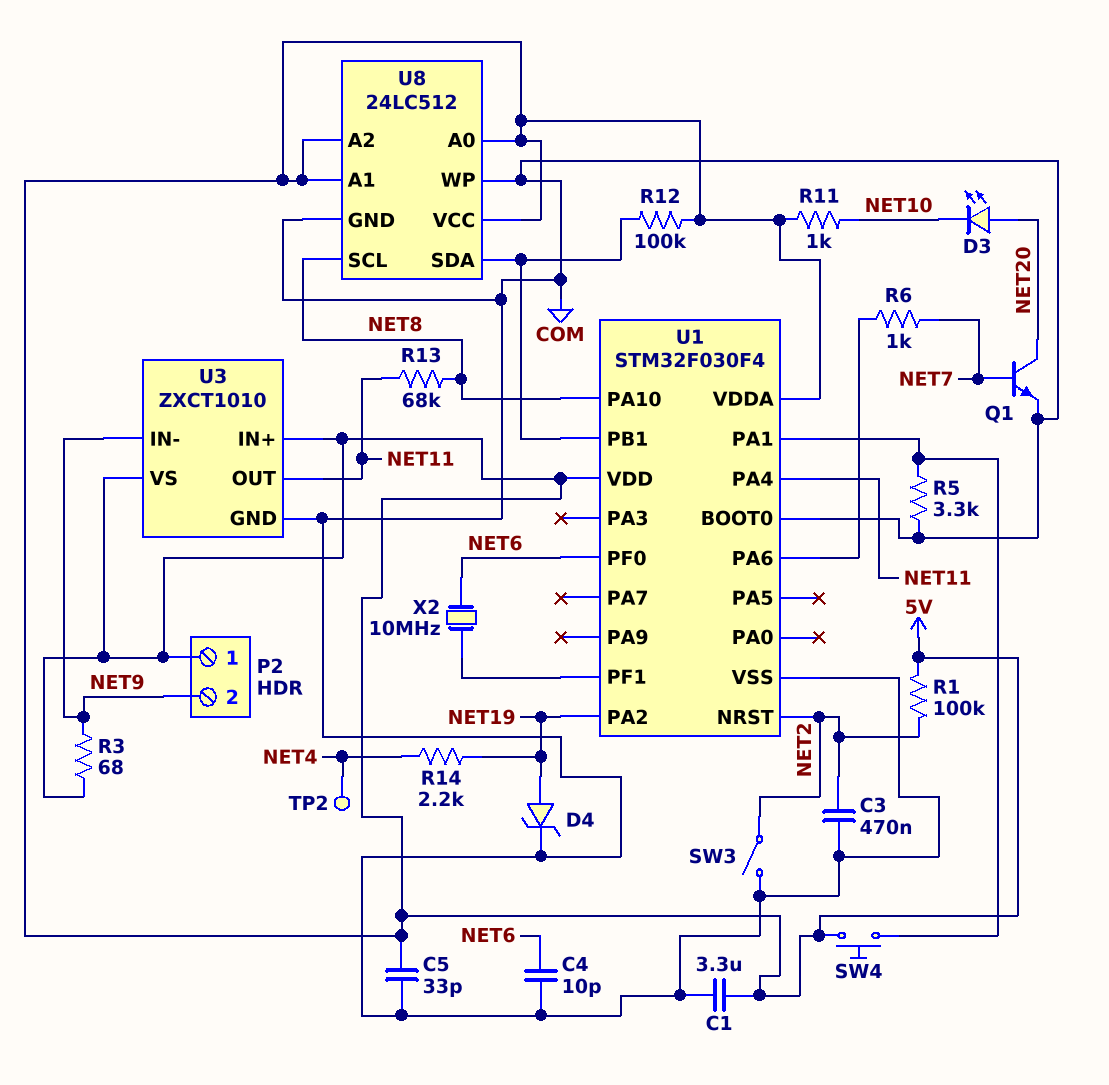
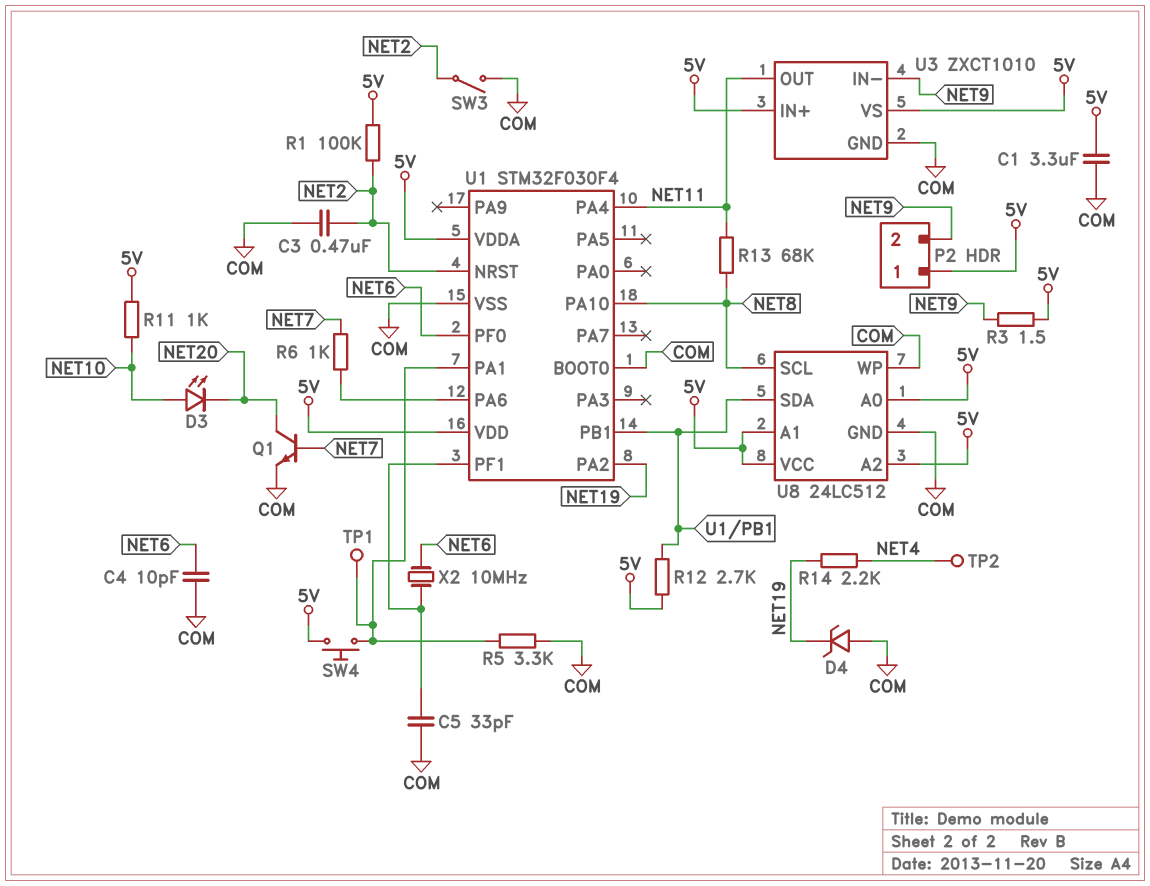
C5: 33pF (5V, COM) -> 33pF (COM, U1/PF1)
D3: LED (A NET20, K NET10) -> LED (A NET10, K NET20)
D4: zener (A NET19, K COM) -> zener (A COM, K NET19)
R3: 68 (5V, NET9) -> 1.5 (5V, NET9)
R12: 100k (5V, U1/PB1) -> 2.7k (5V, U1/PB1)
TP1: none -> test point (U1/PA1)

